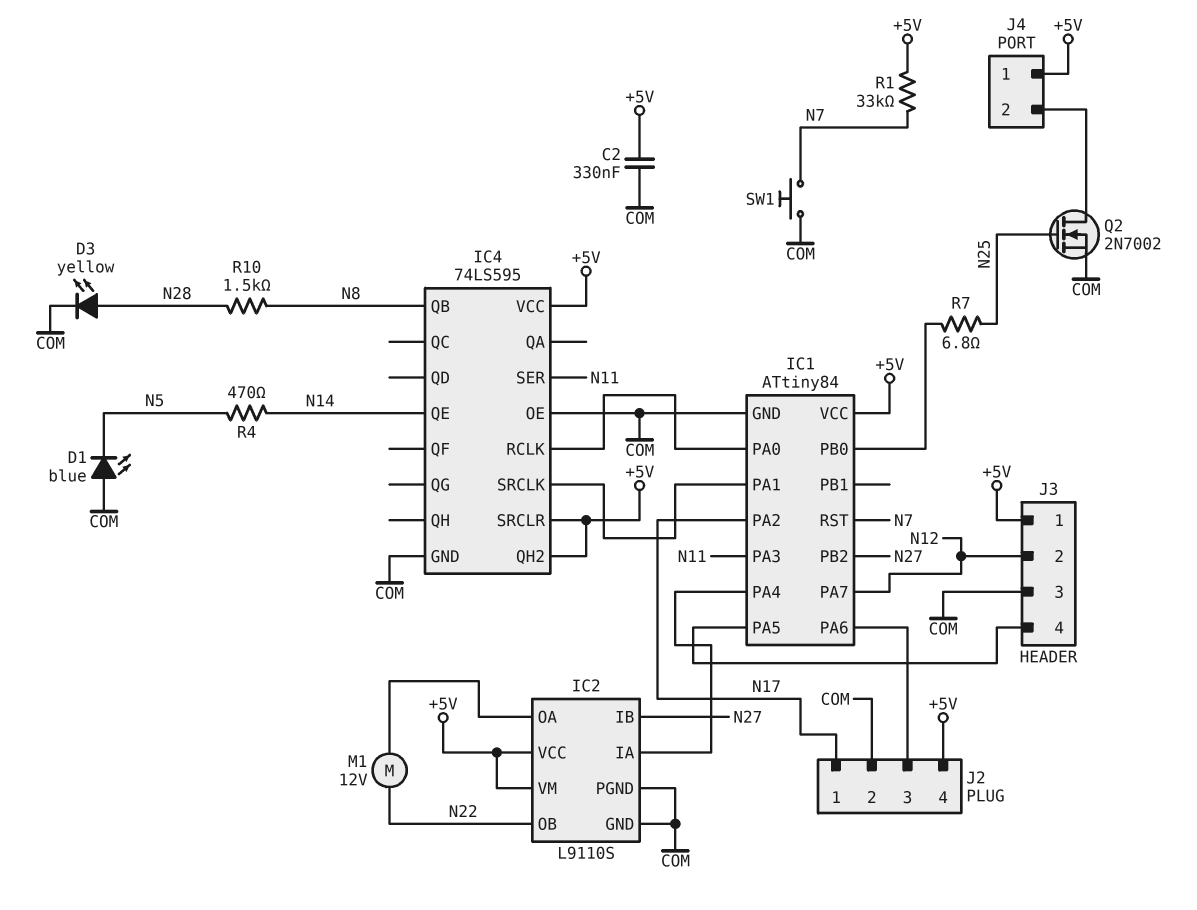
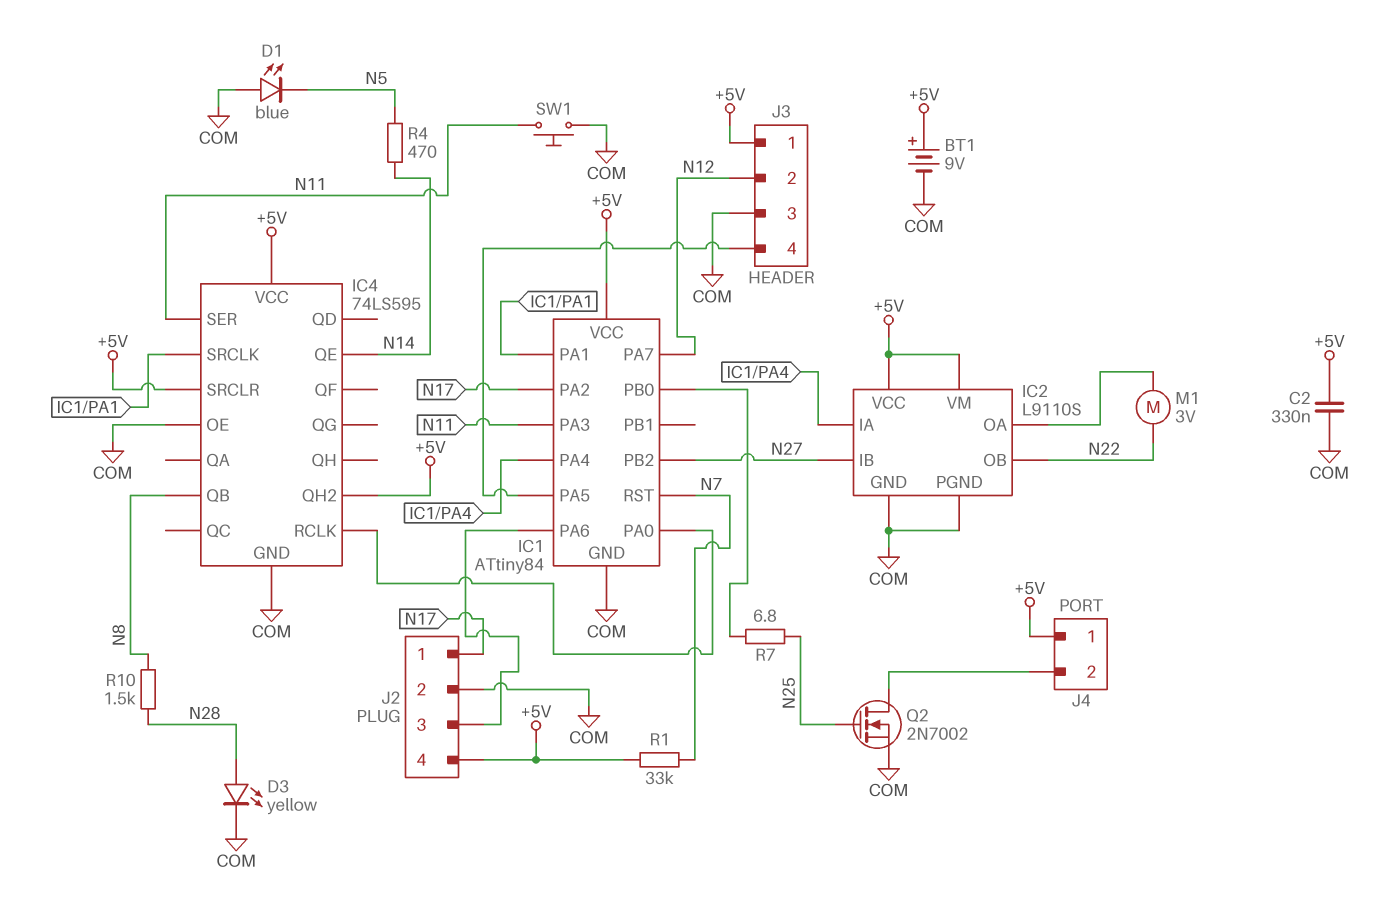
BT1: none -> 9V (plus +5V, minus COM)
M1: motor 12V (IC2/OA, N22) -> motor 3V (IC2/OA, N22)
SW1: button (COM, N7) -> button (COM, N11)

